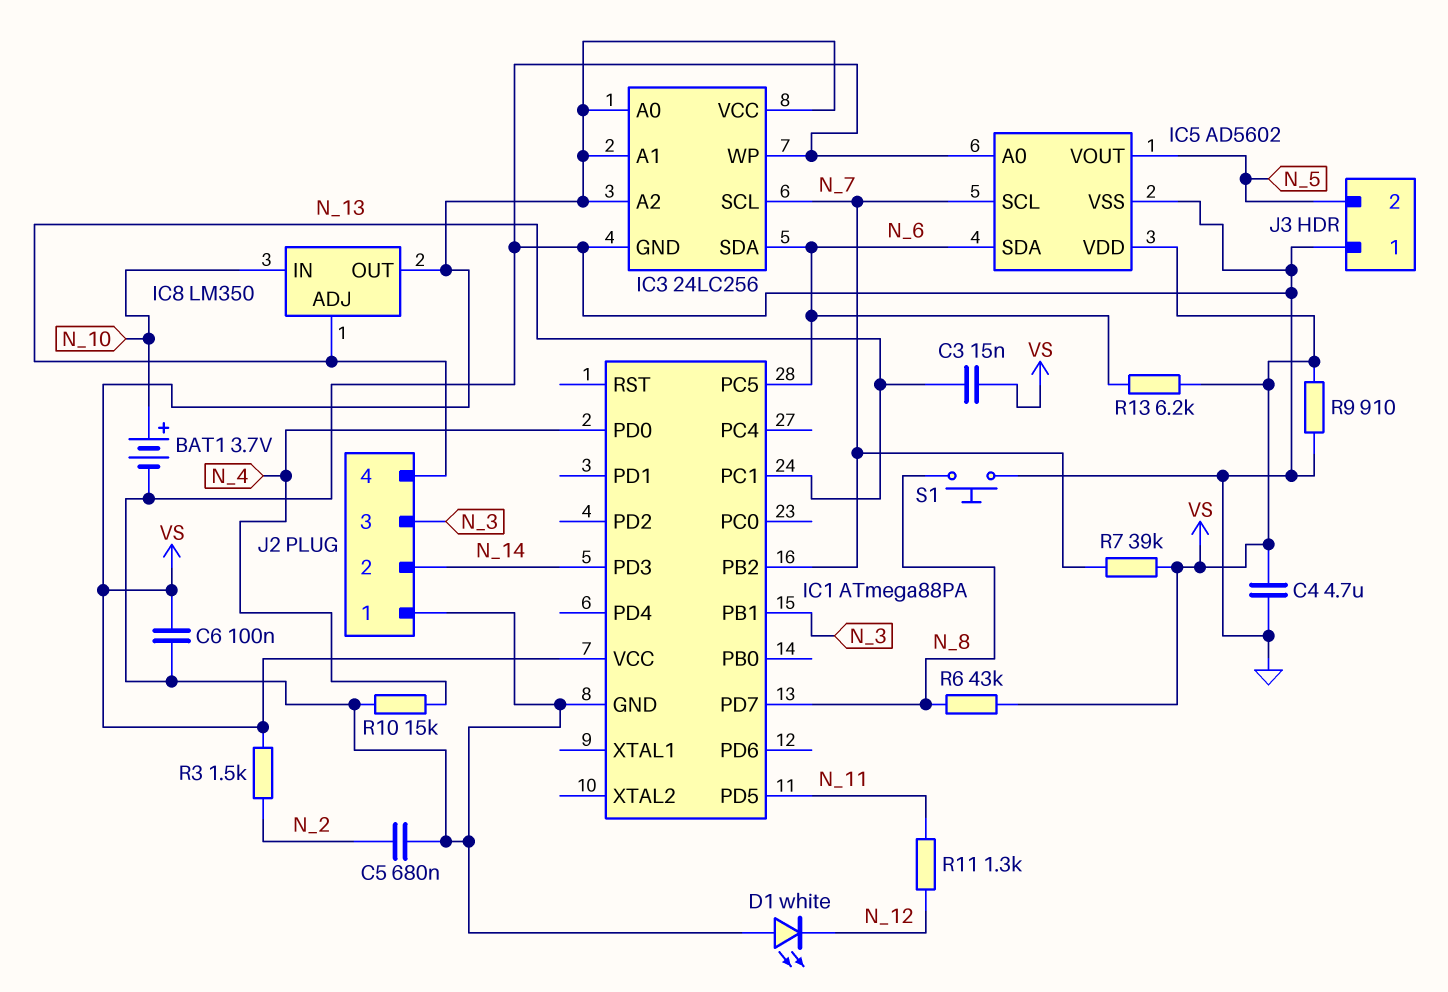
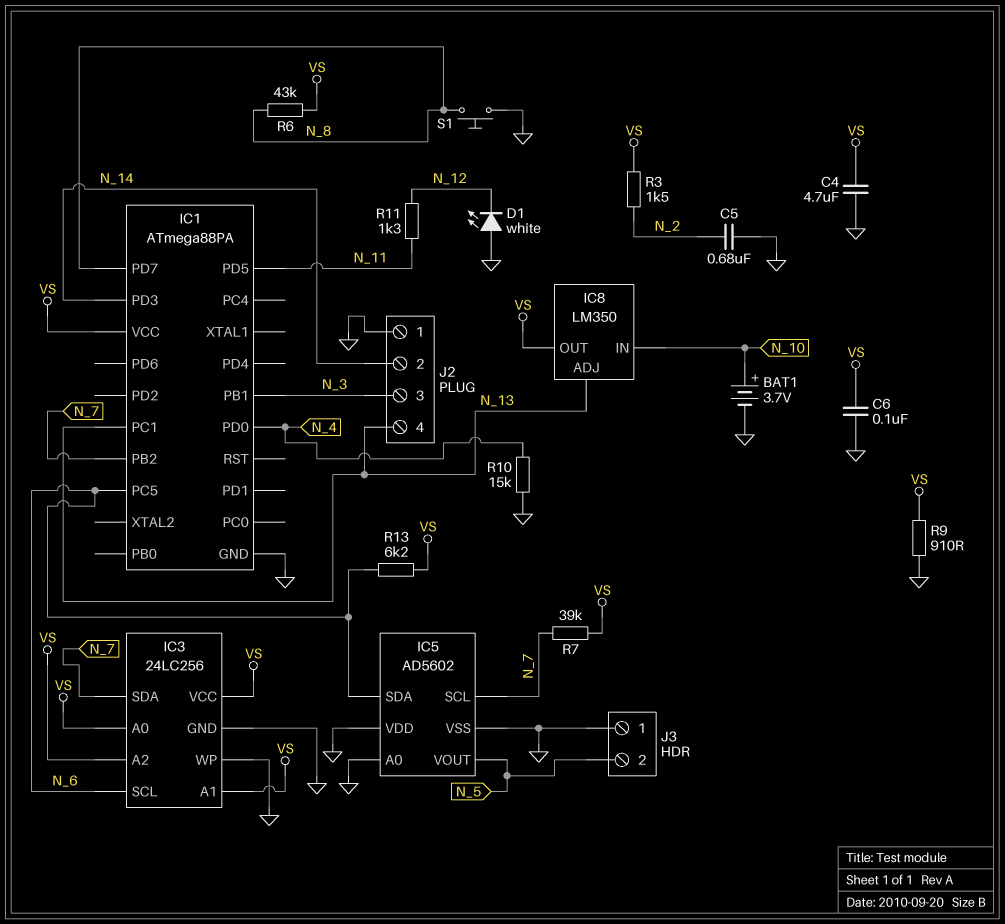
C3: 15nF (N_13, VS) -> none
IC3 pin SCL: N_7 -> N_6
IC3 pin SDA: N_6 -> N_7
IC5 pin VDD: VS -> GND

